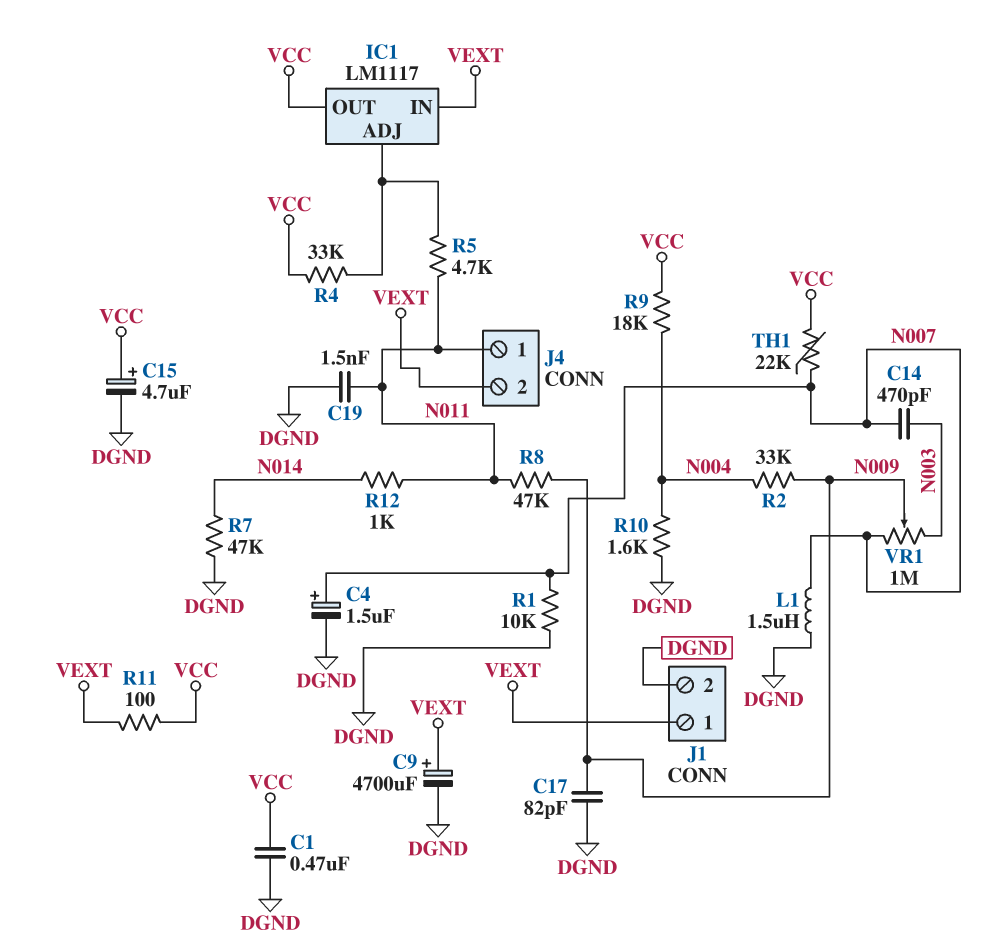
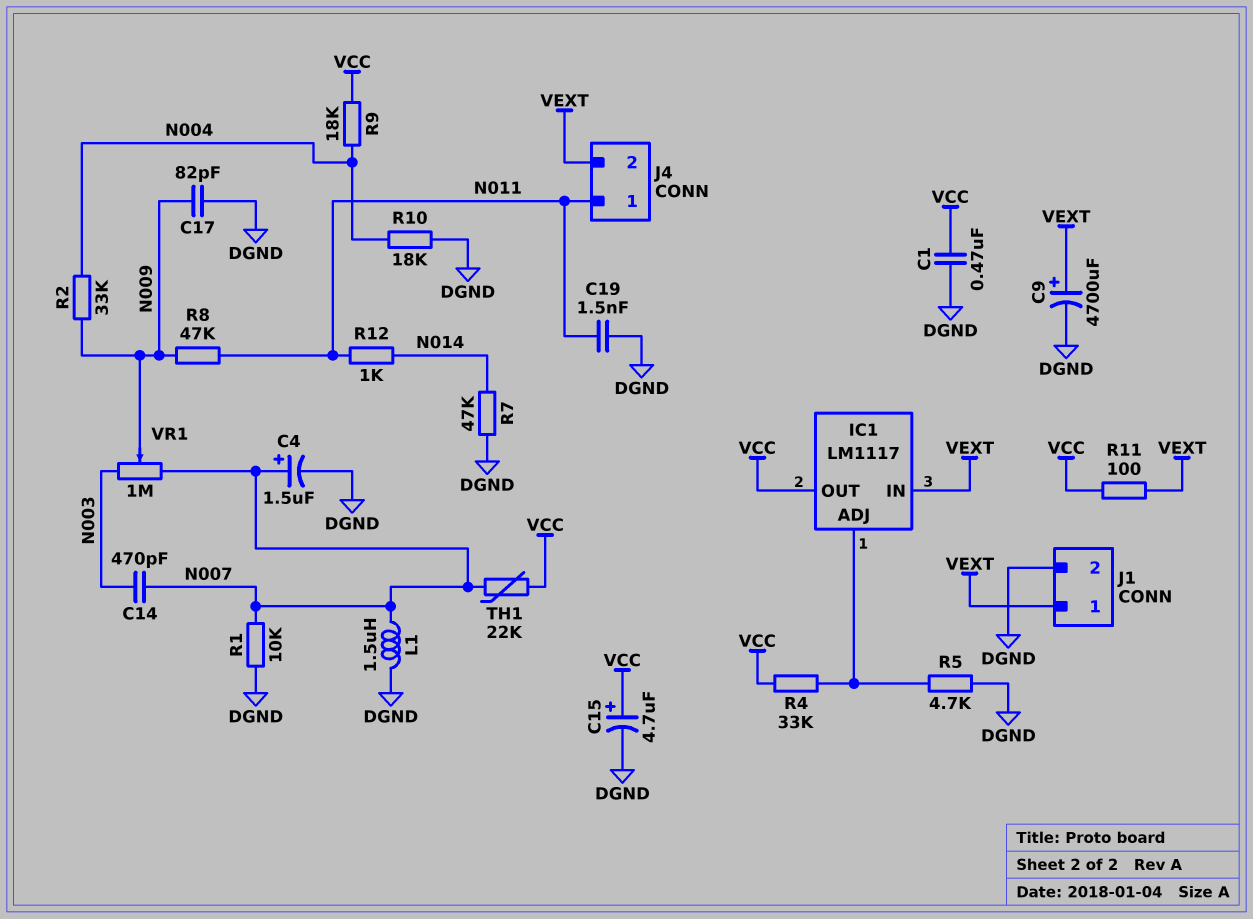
R5: 4.7k (IC1/ADJ, N011) -> 4.7k (DGND, IC1/ADJ)
R10: 1.6k (DGND, N004) -> 18k (DGND, N004)

